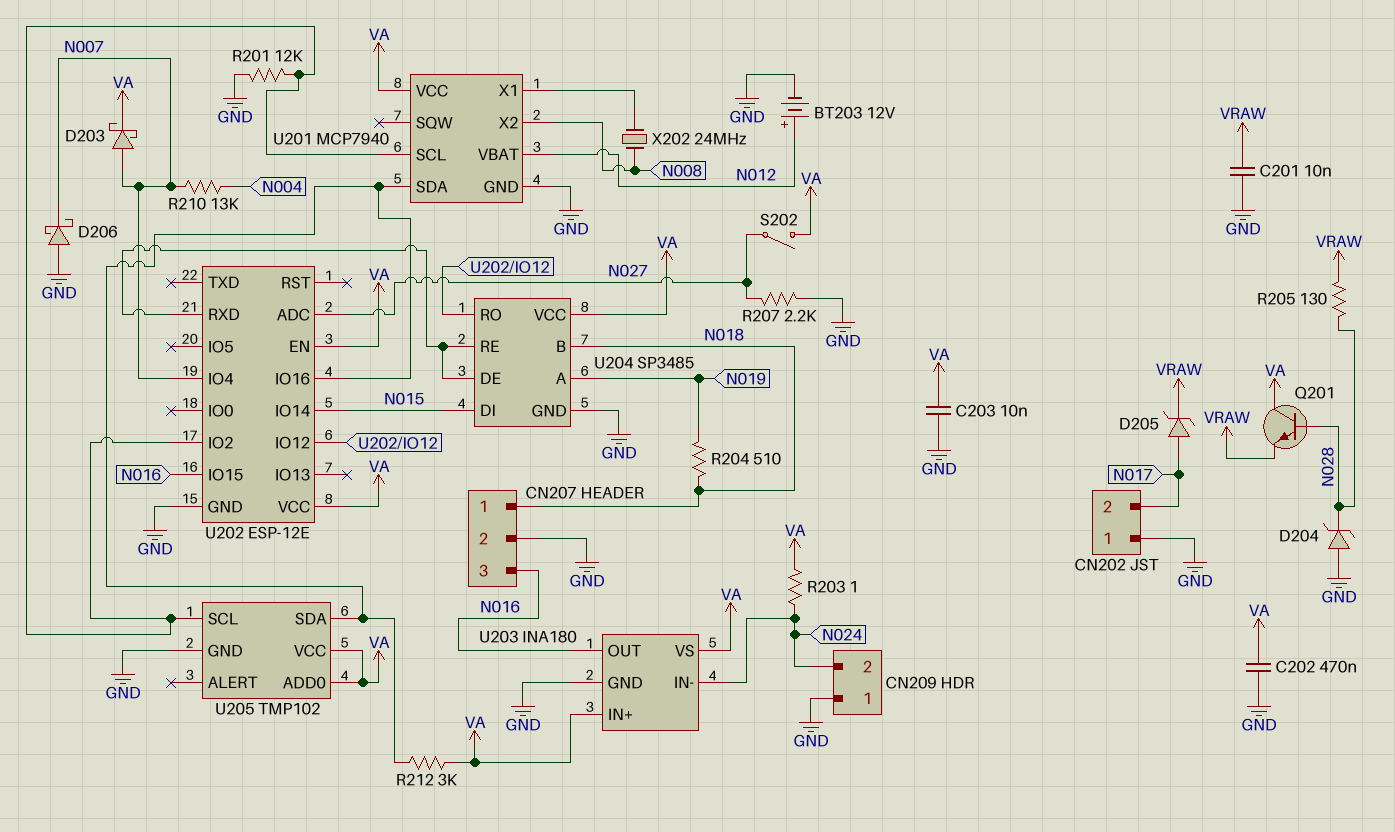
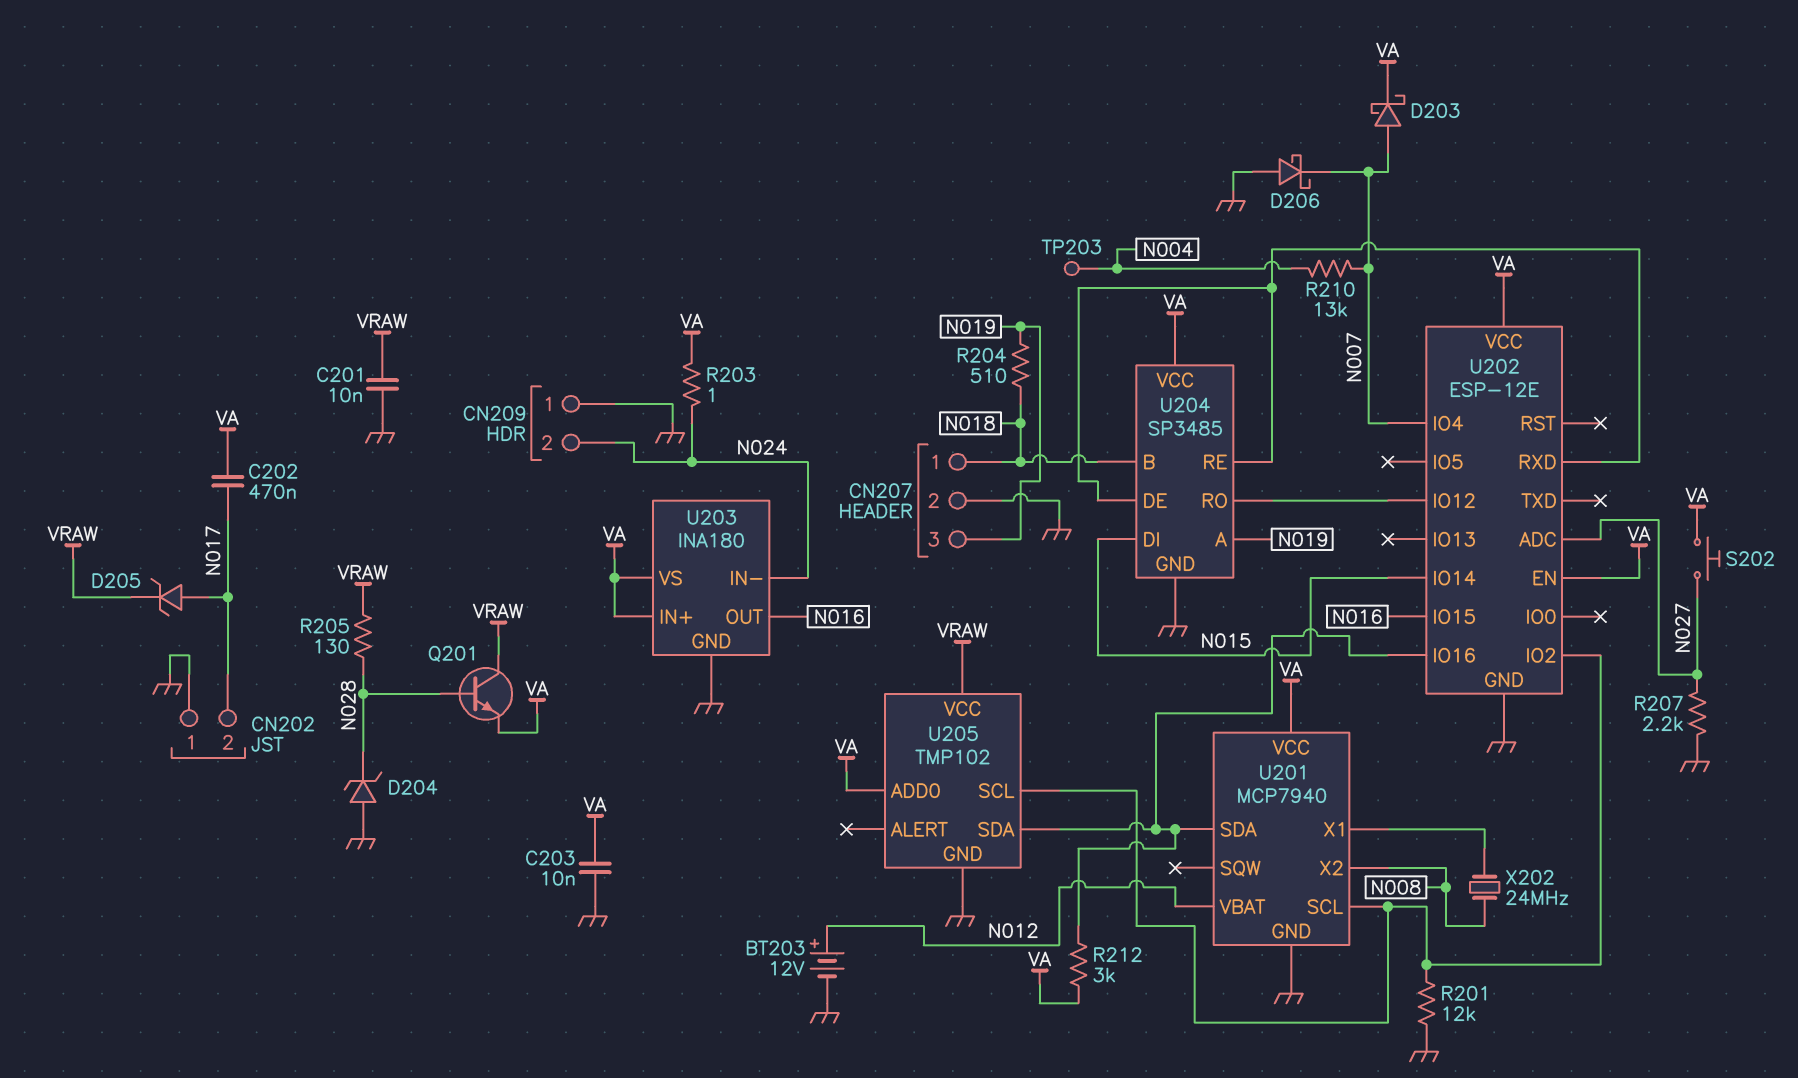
C202: 470nF (GND, VA) -> 470nF (N017, VA)
CN207 pin 3: N016 -> N019
Q201: NPN (B N028, C VA, E VRAW) -> NPN (B N028, C VRAW, E VA)
S202: switch (N027, VA) -> button (N027, VA)
TP203: none -> test point (N004)
U205 pin VCC: VA -> VRAW

